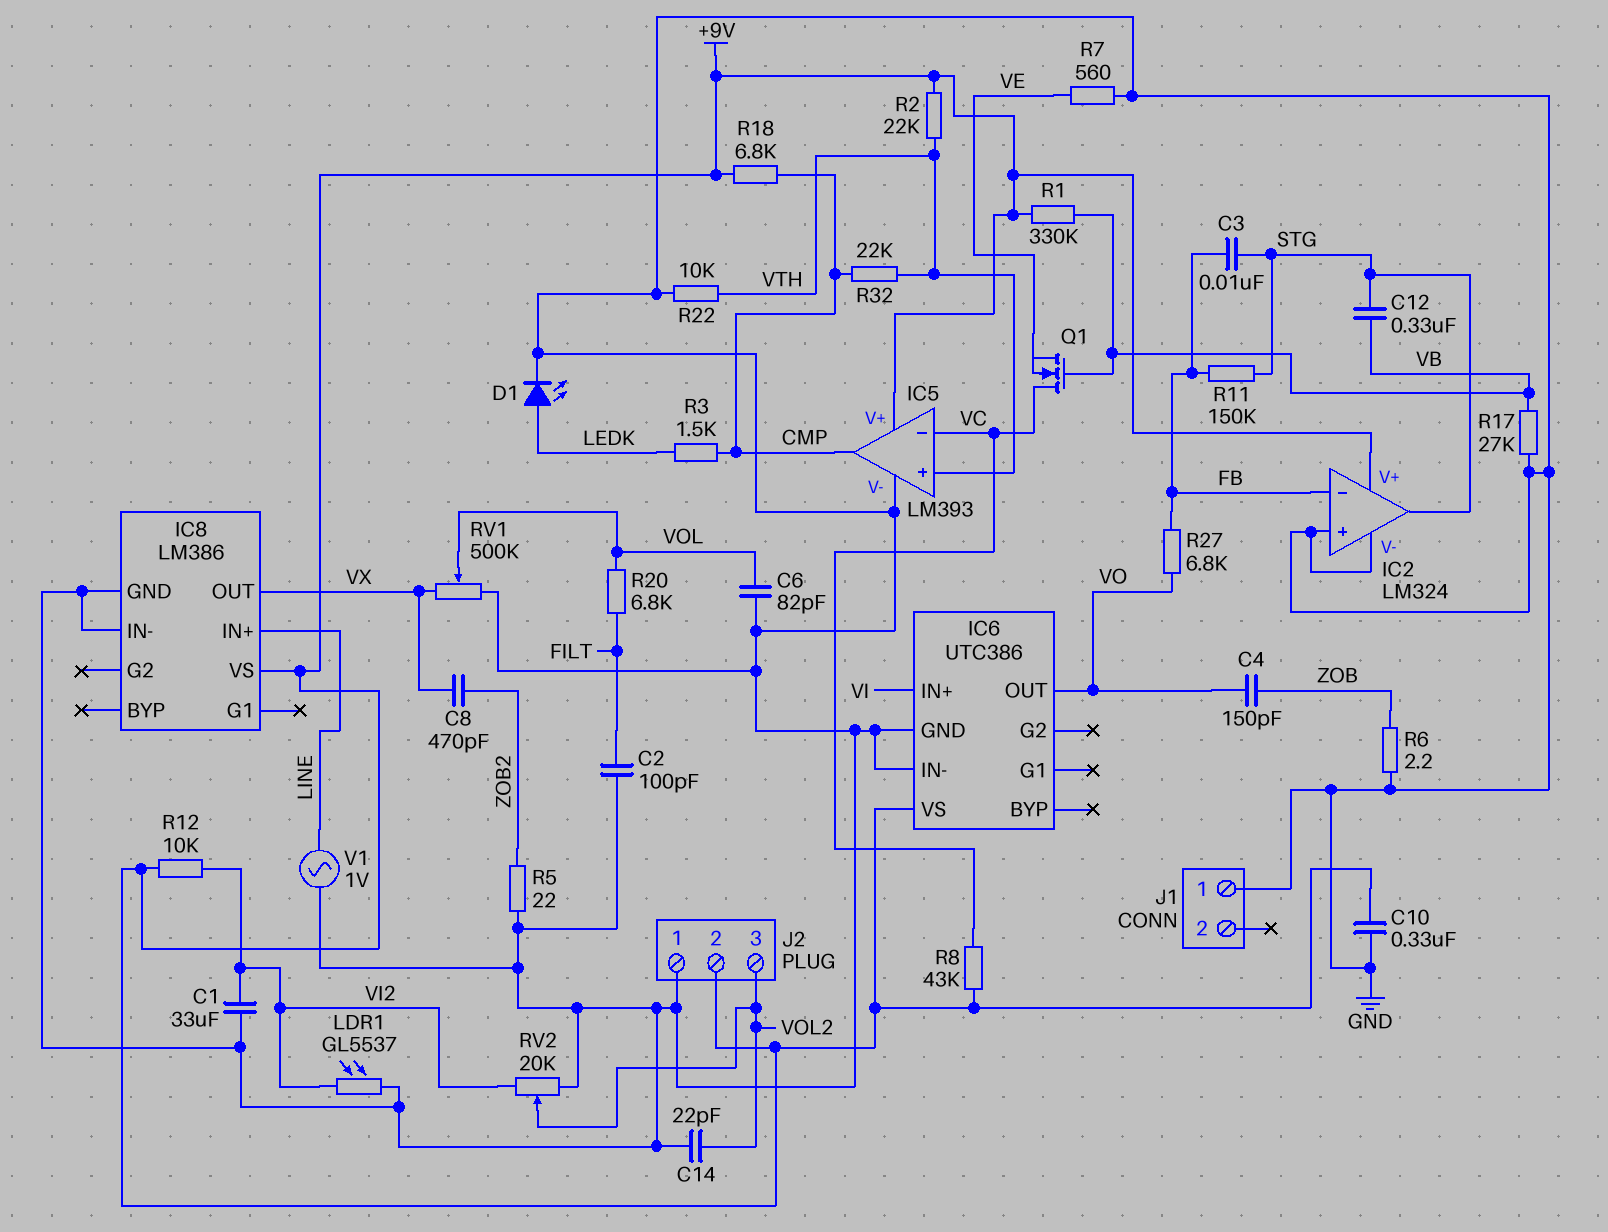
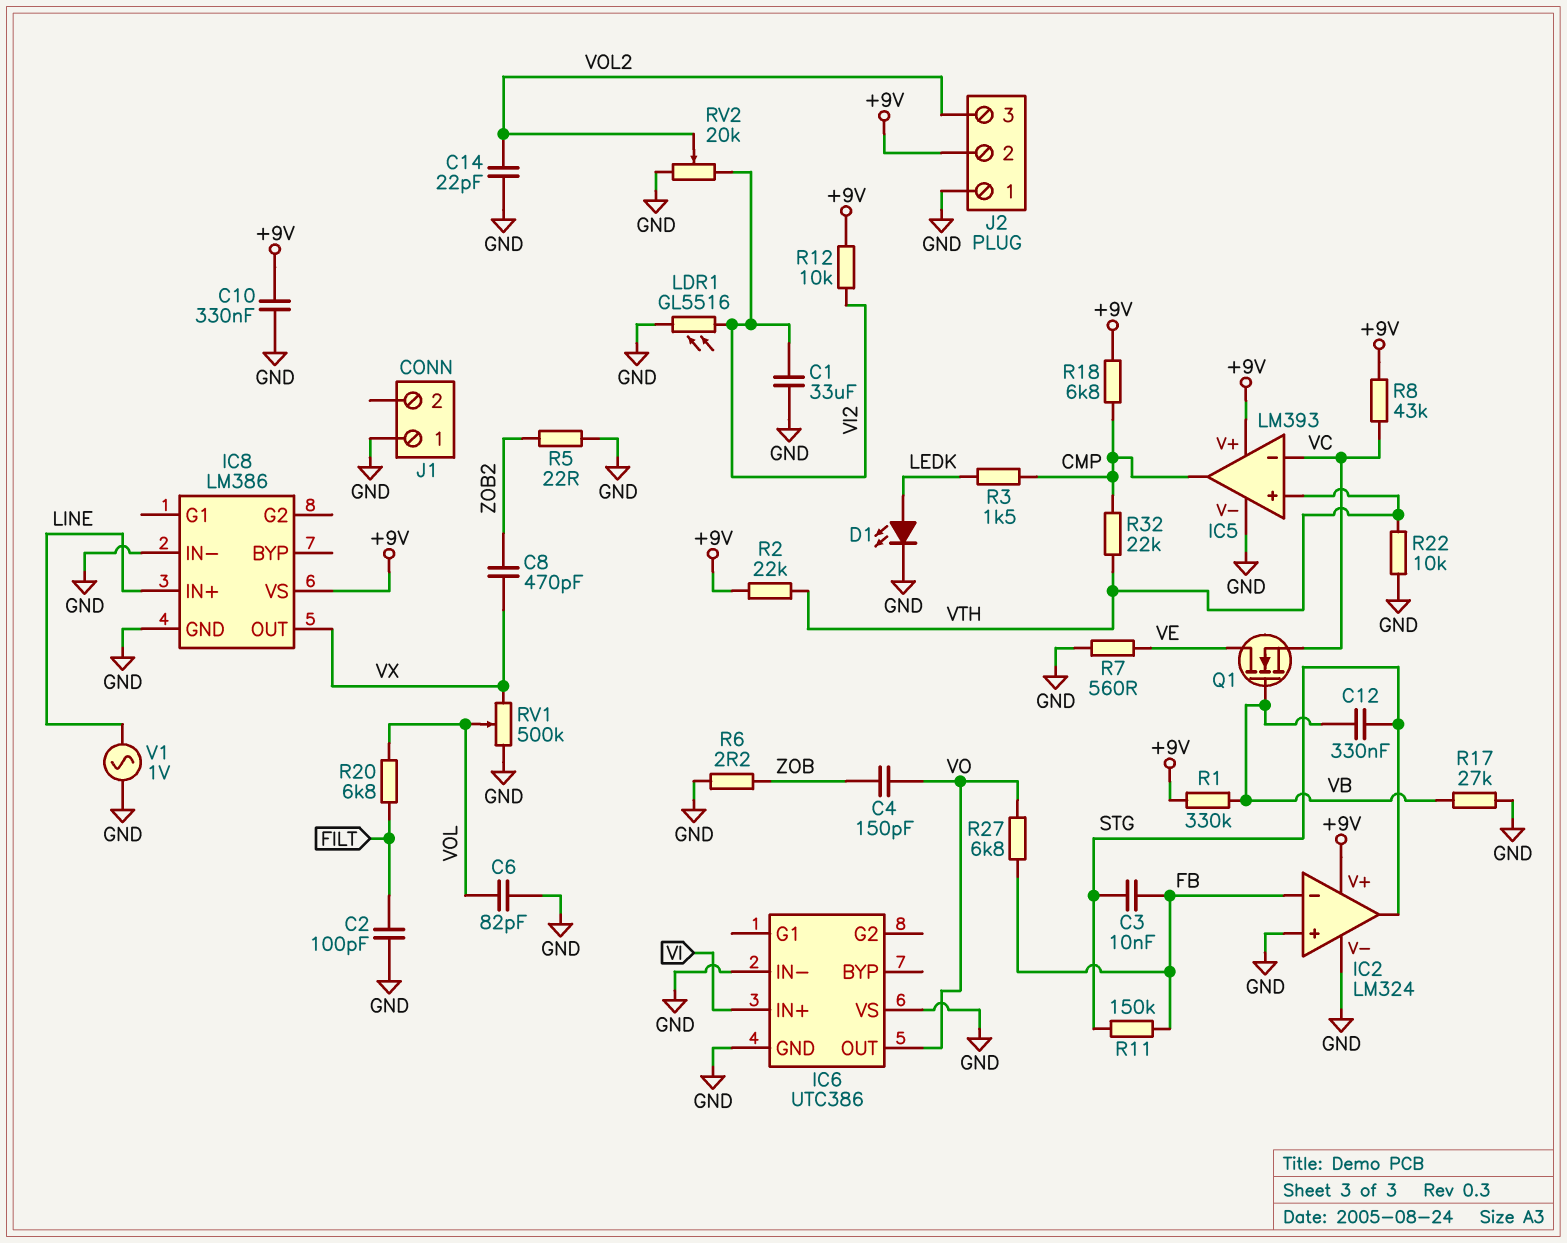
IC6 pin VS: +9V -> GND
LDR1: GL5537 (GND, VI2) -> GL5516 (GND, VI2)
Q1: NMOS (G VB, D VC, S VE) -> NMOS (G VB, D VE, S VC)

